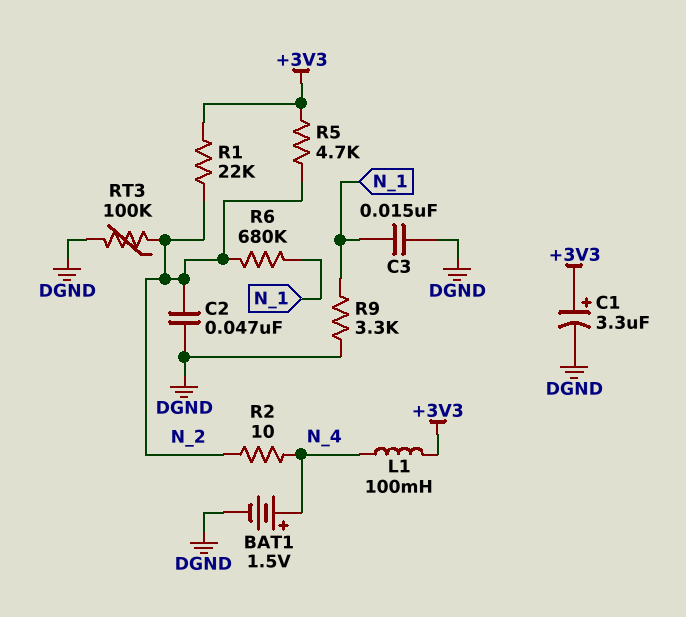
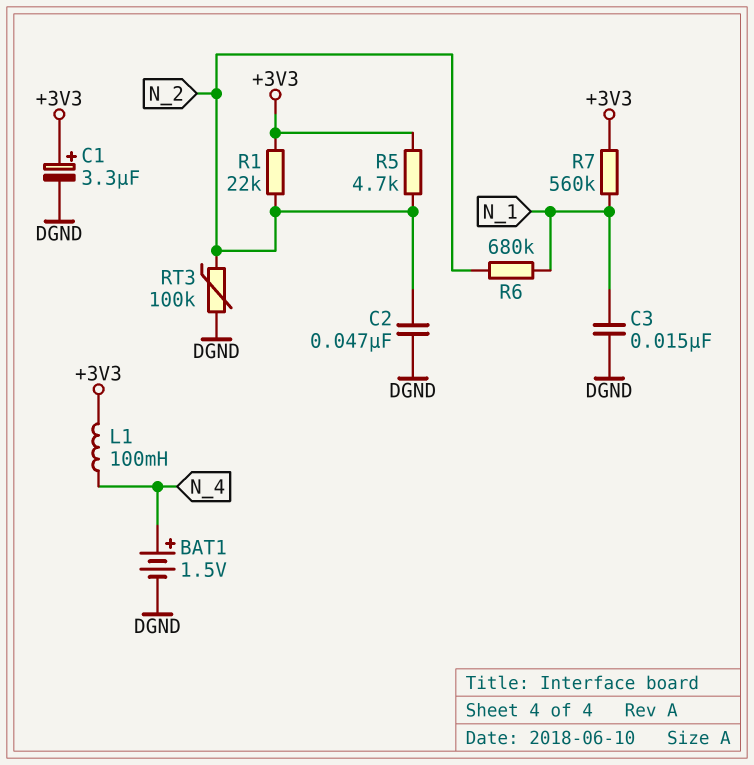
R2: 10 (N_2, N_4) -> none
R7: none -> 560k (+3V3, N_1)
R9: 3.3k (DGND, N_1) -> none

